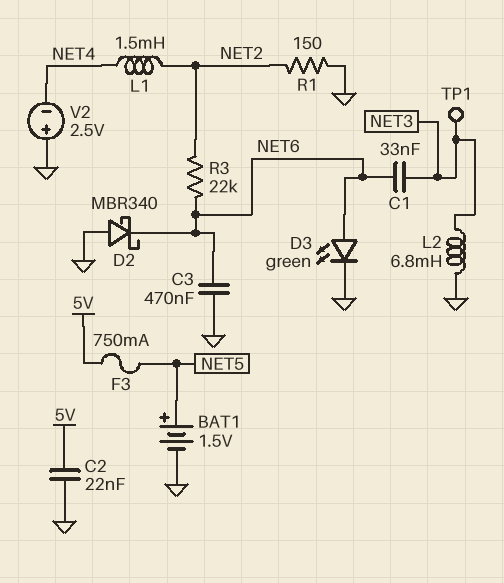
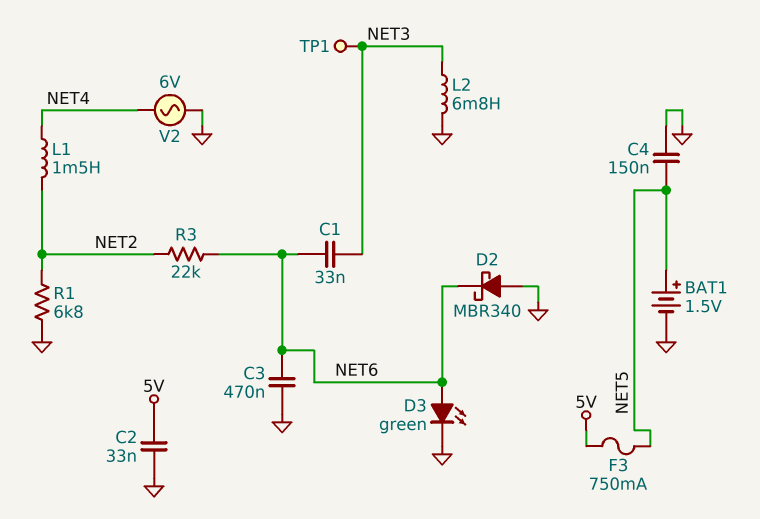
C2: 22nF (5V, GND) -> 33nF (5V, GND)
C4: none -> 150nF (GND, NET5)
R1: 150 (GND, NET2) -> 6.8k (GND, NET2)
V2: 2.5V (plus GND, minus NET4) -> AC 6V (GND, NET4)

